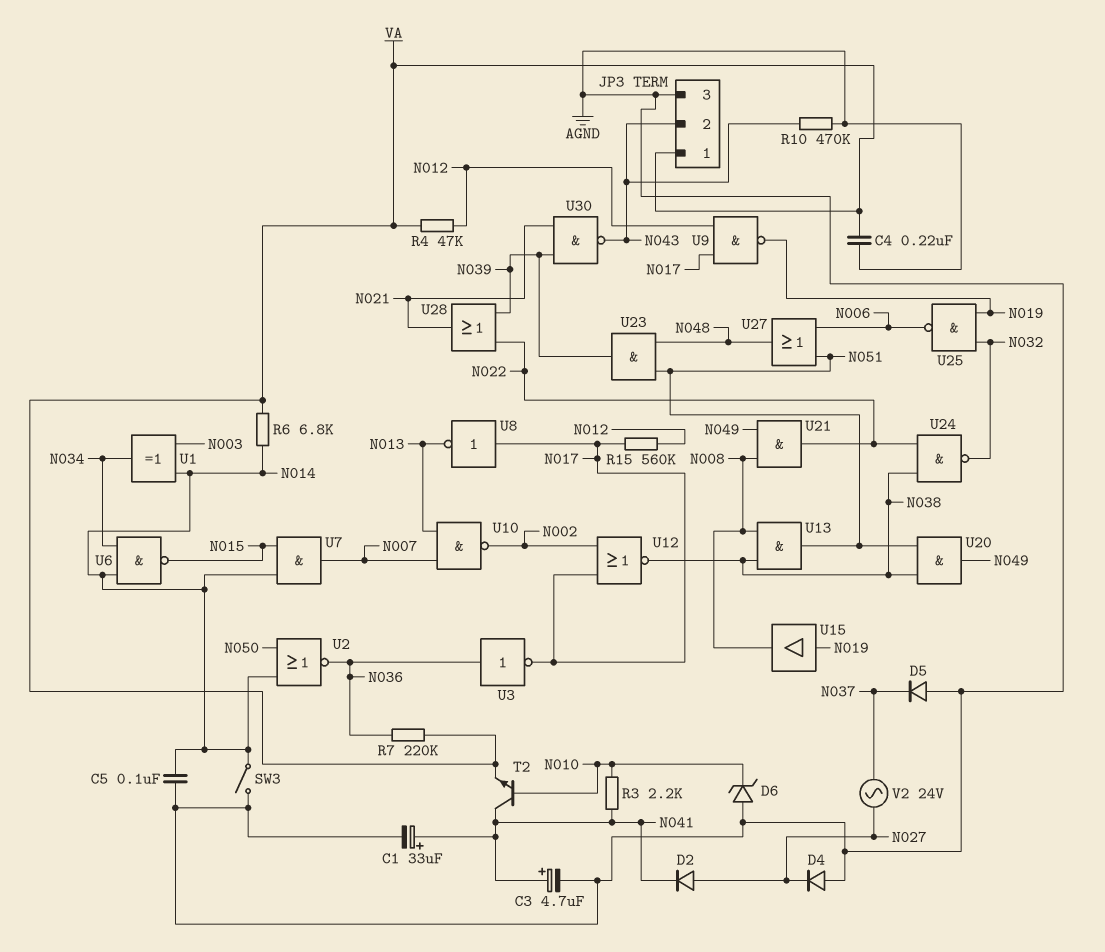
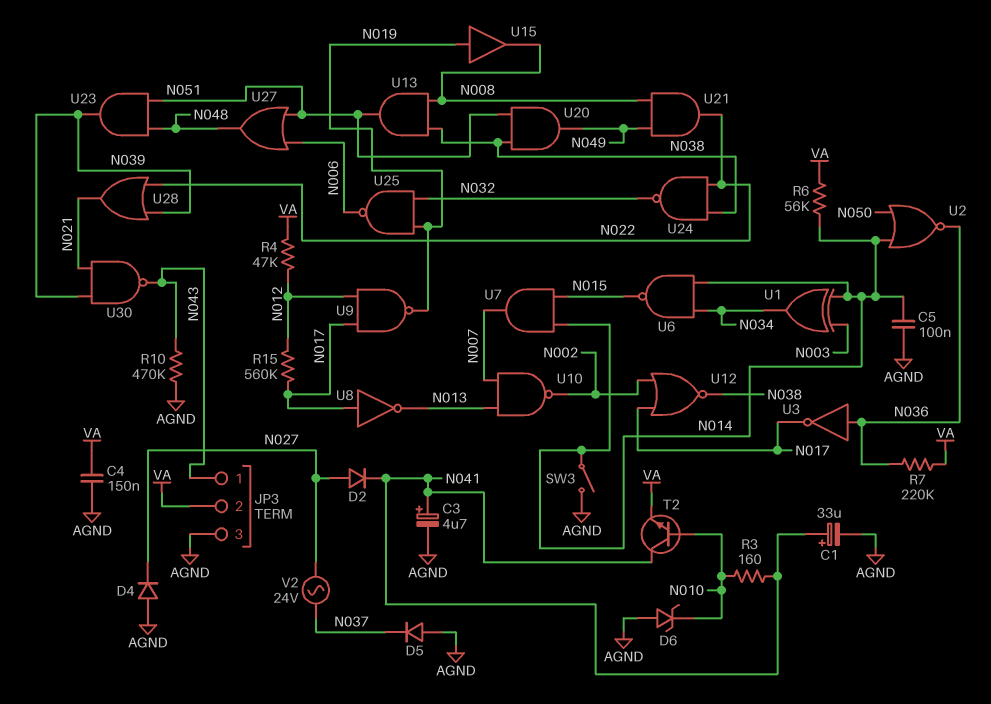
C4: 220nF (AGND, VA) -> 150nF (AGND, VA)
JP3 pin 1: VA -> N043
JP3 pin 2: N043 -> VA
R3: 2.2k (N010, N041) -> 160 (N010, N041)
R6: 6.8k (N014, VA) -> 56k (N014, VA)

